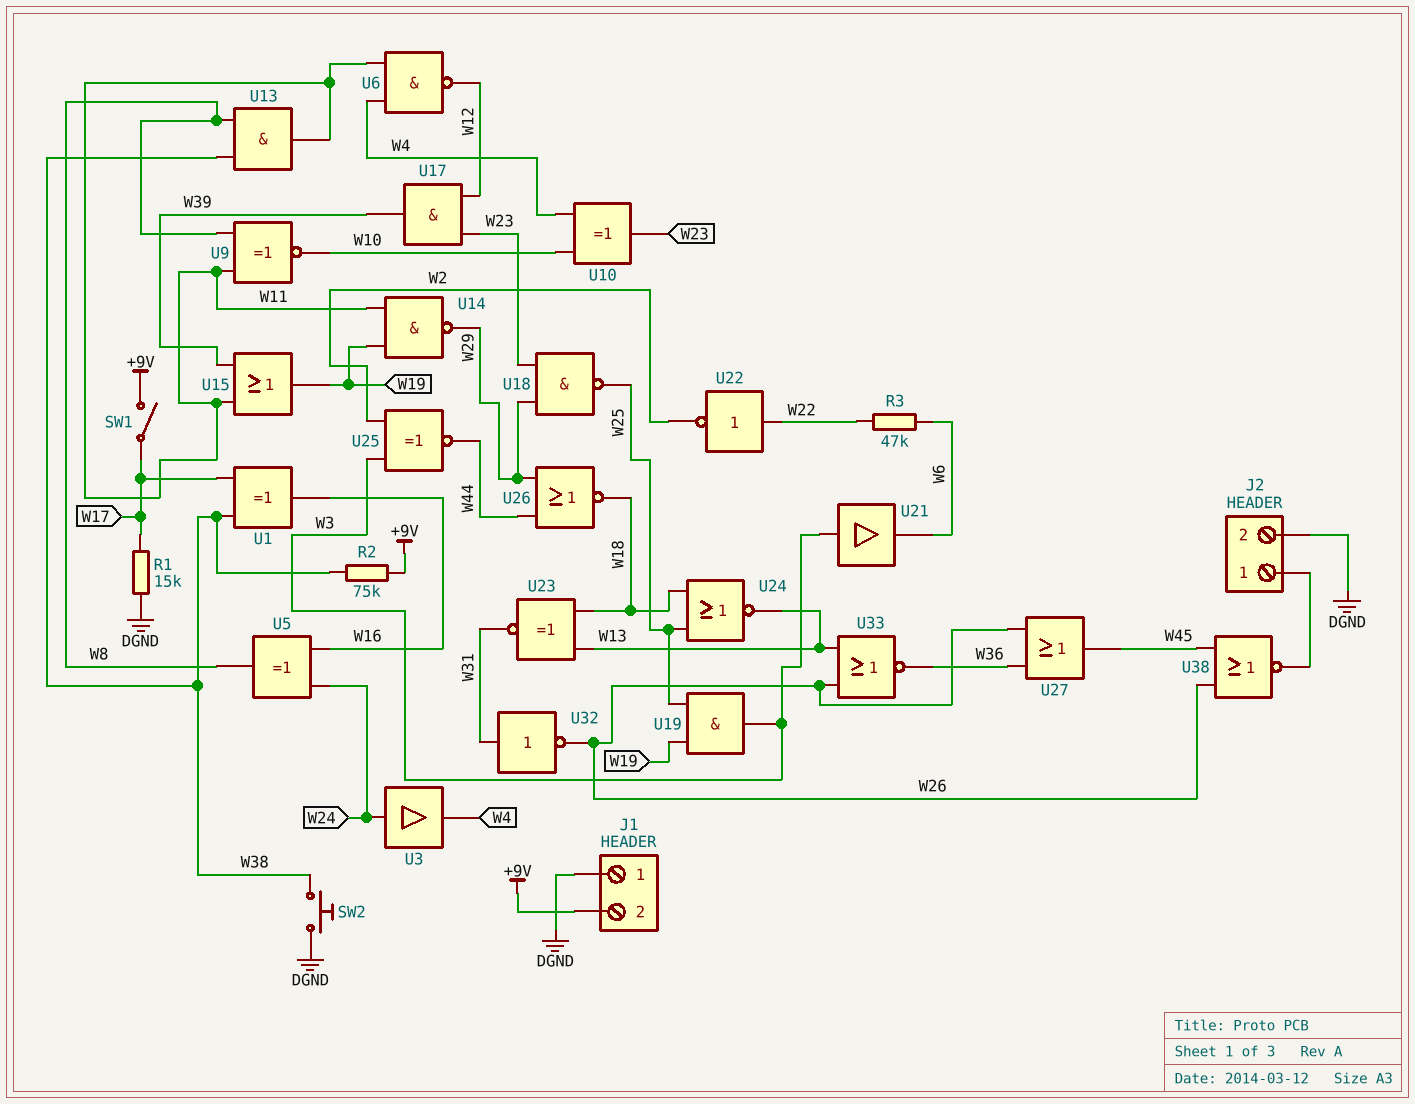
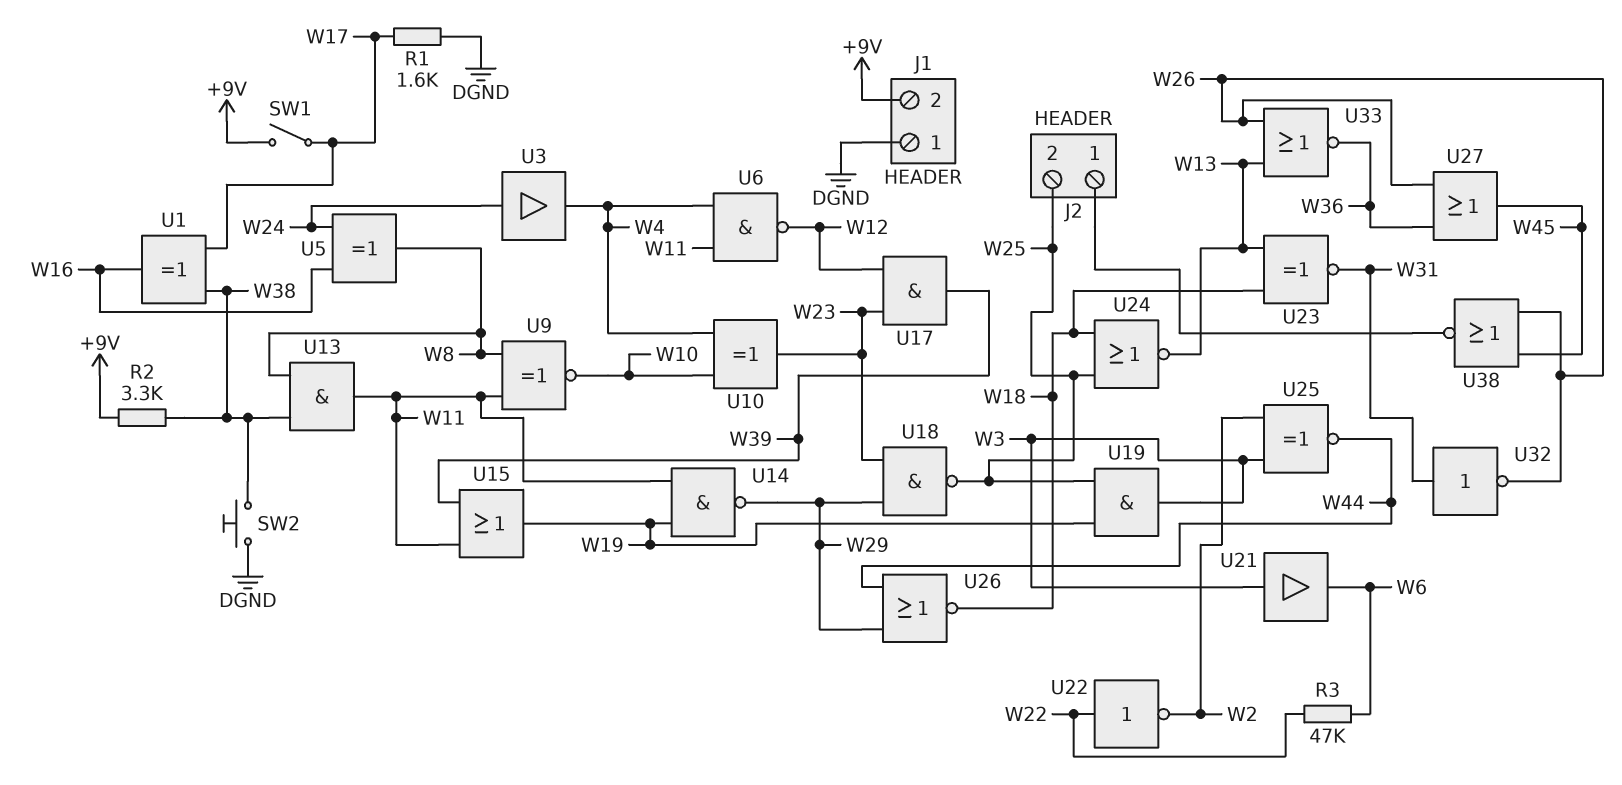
J2 pin 2: DGND -> W25
R1: 15k (DGND, W17) -> 1.6k (DGND, W17)
R2: 75k (+9V, W38) -> 3.3k (+9V, W38)

